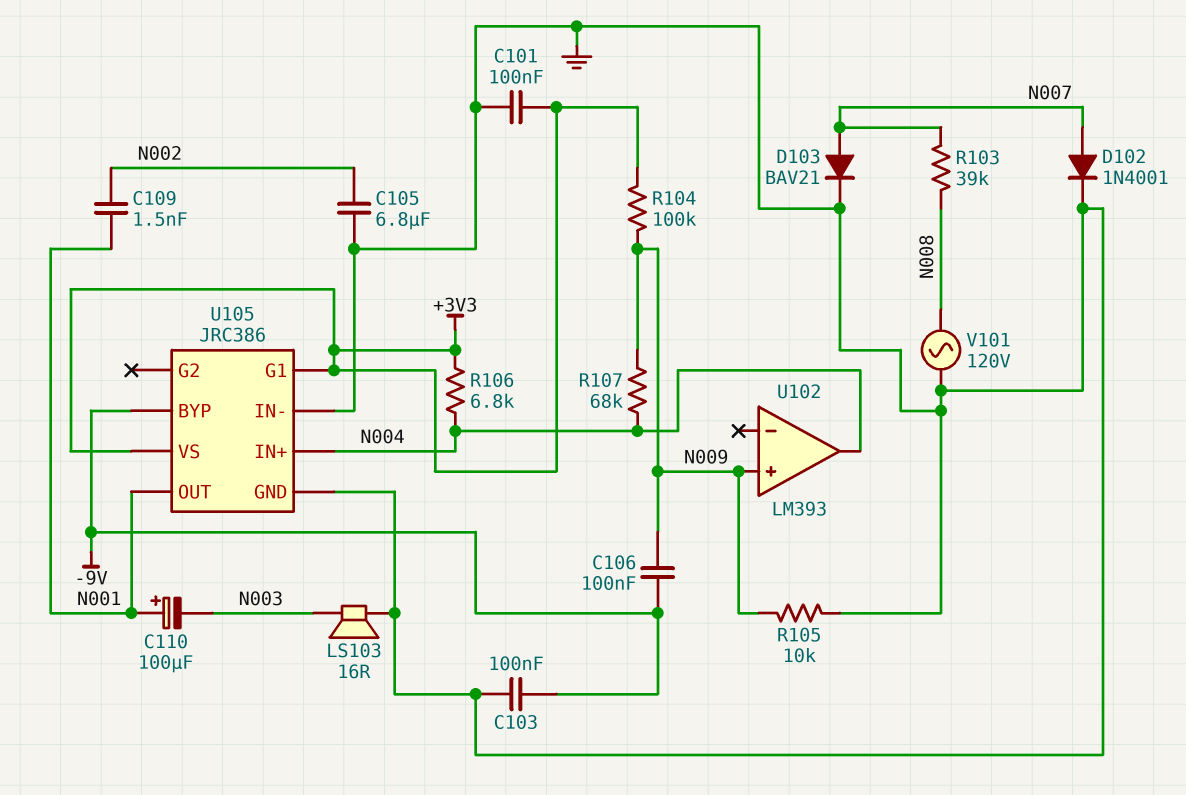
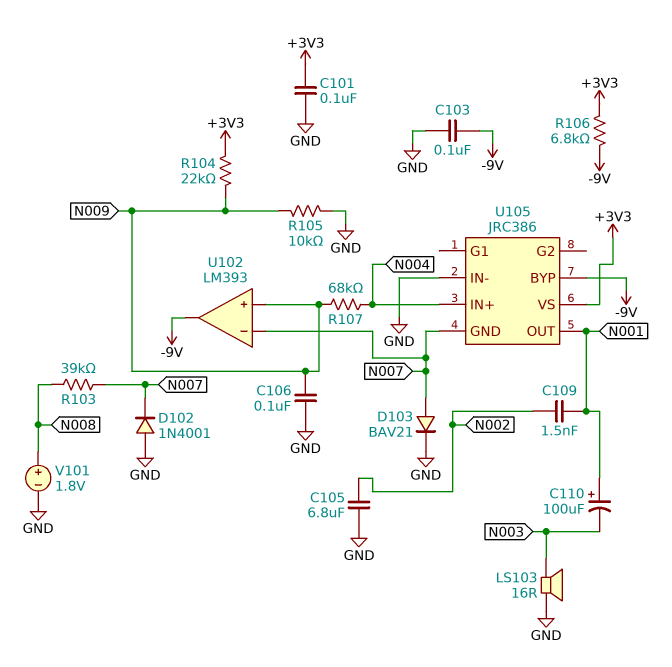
C106: 100nF (-9V, N009) -> 100nF (GND, N009)
D102: diode 1N4001 (A N007, K GND) -> diode 1N4001 (A GND, K N007)
R104: 100k (+3V3, N009) -> 22k (+3V3, N009)
R106: 6.8k (+3V3, N004) -> 6.8k (+3V3, -9V)
U102 pin in-: none -> N007
U102 pin out: N004 -> -9V
U105 pin G1: +3V3 -> none
U105 pin GND: GND -> N007
V101: AC 120V (GND, N008) -> 1.8V (plus N008, minus GND)

